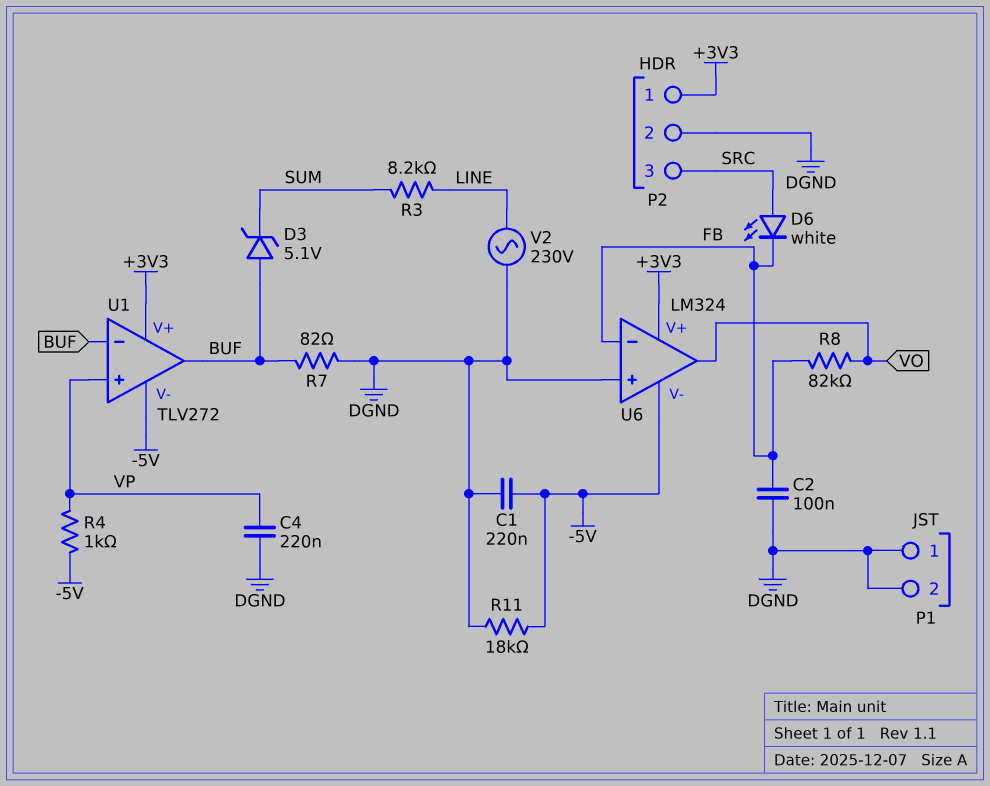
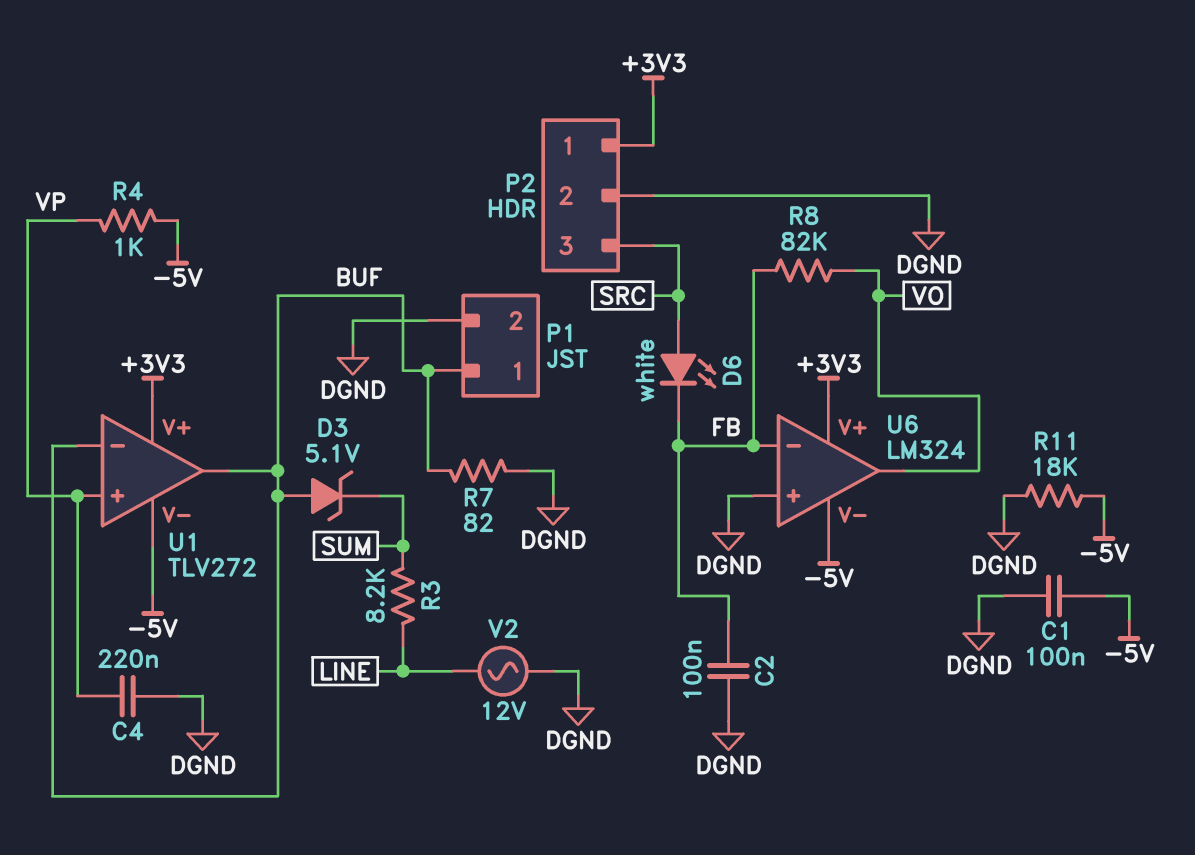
C1: 220nF (-5V, DGND) -> 100nF (-5V, DGND)
P1 pin 1: DGND -> BUF
V2: AC 230V (DGND, LINE) -> AC 12V (DGND, LINE)

